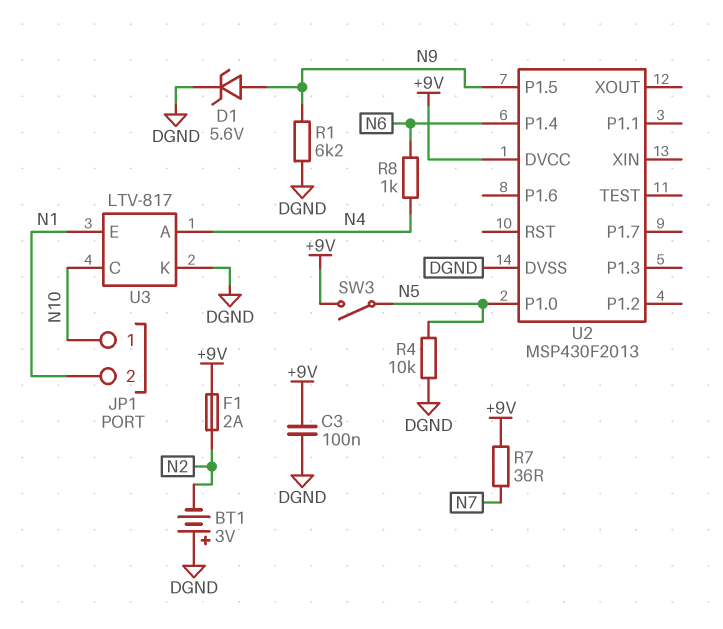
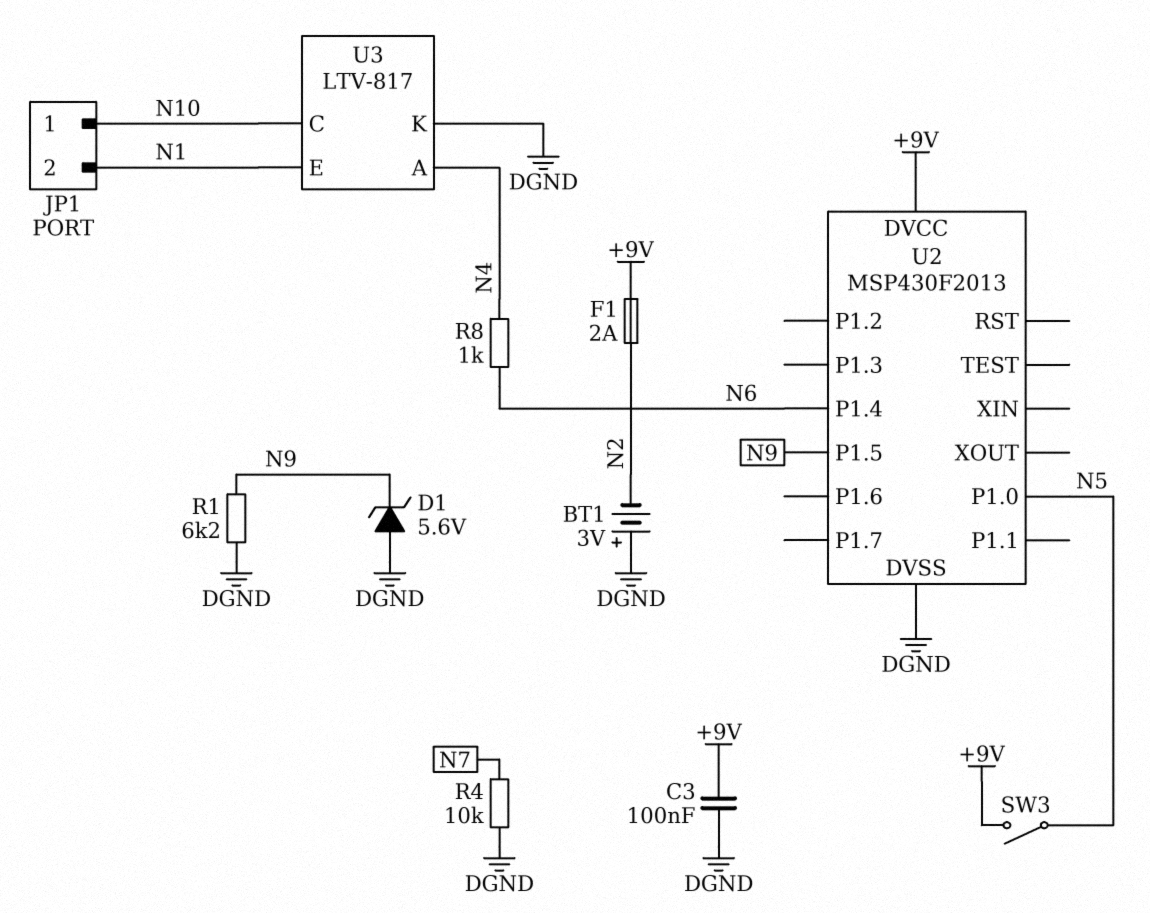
D1: zener 5.6V (A N9, K DGND) -> zener 5.6V (A DGND, K N9)
R4: 10k (DGND, N5) -> 10k (DGND, N7)
R7: 36 (+9V, N7) -> none

